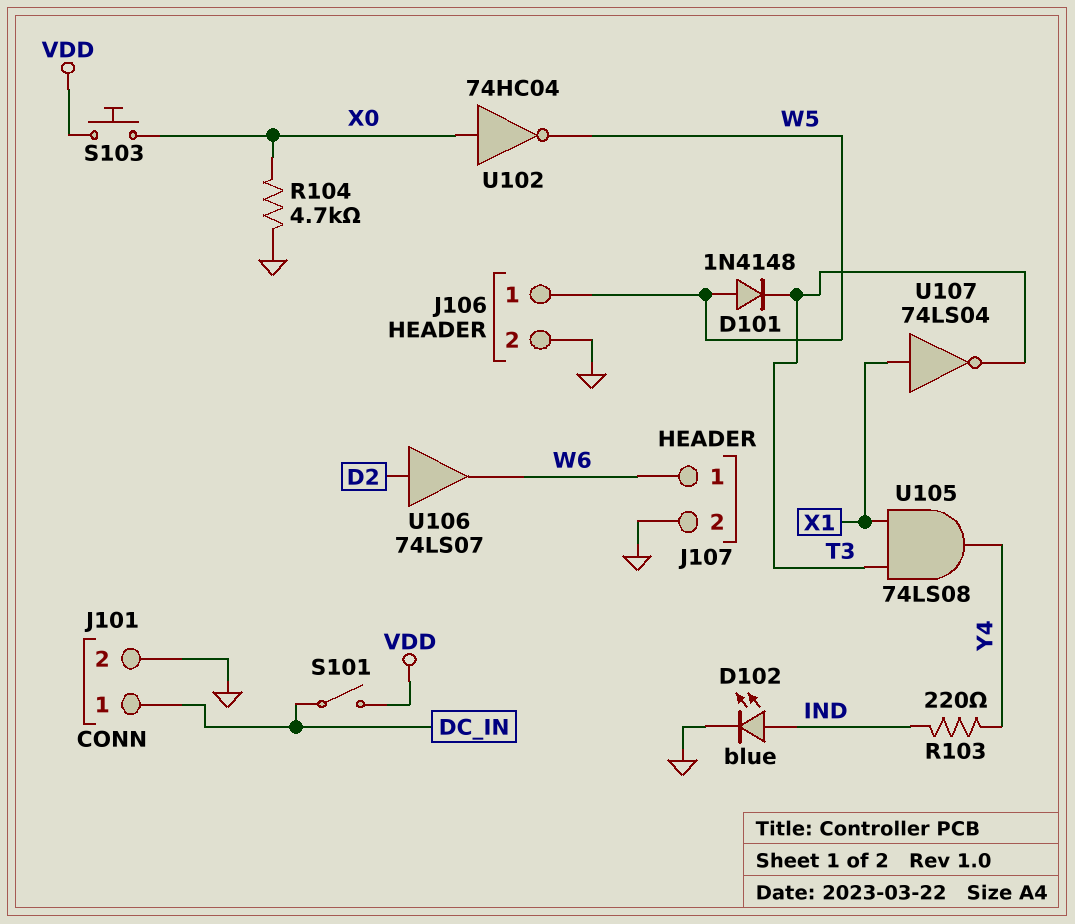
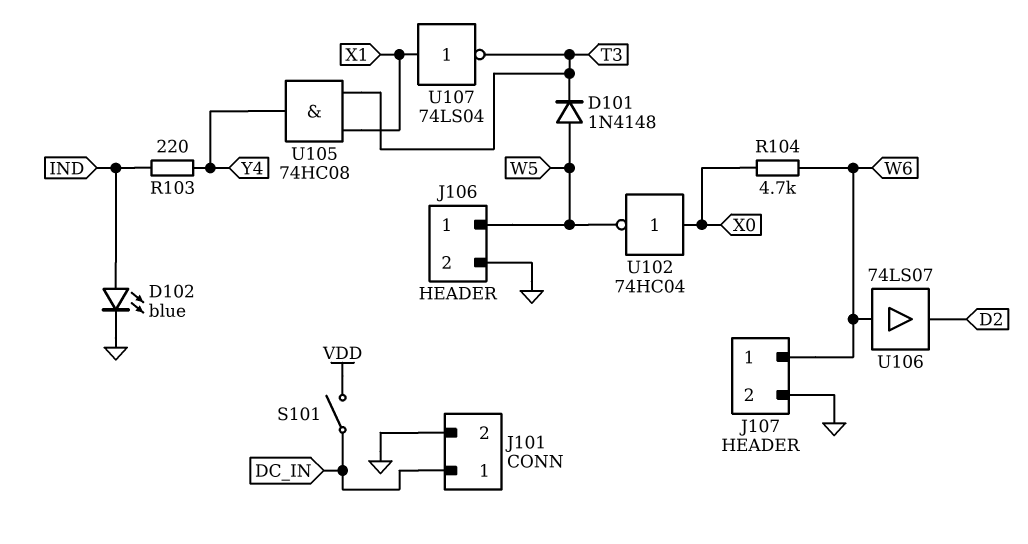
R104: 4.7k (GND, X0) -> 4.7k (W6, X0)
S103: button (VDD, X0) -> none
U105: AND 74LS08 (in T3, in X1, out Y4) -> AND 74HC08 (in T3, in X1, out Y4)
U106: buffer 74LS07 (in D2, out W6) -> buffer 74LS07 (in W6, out D2)

